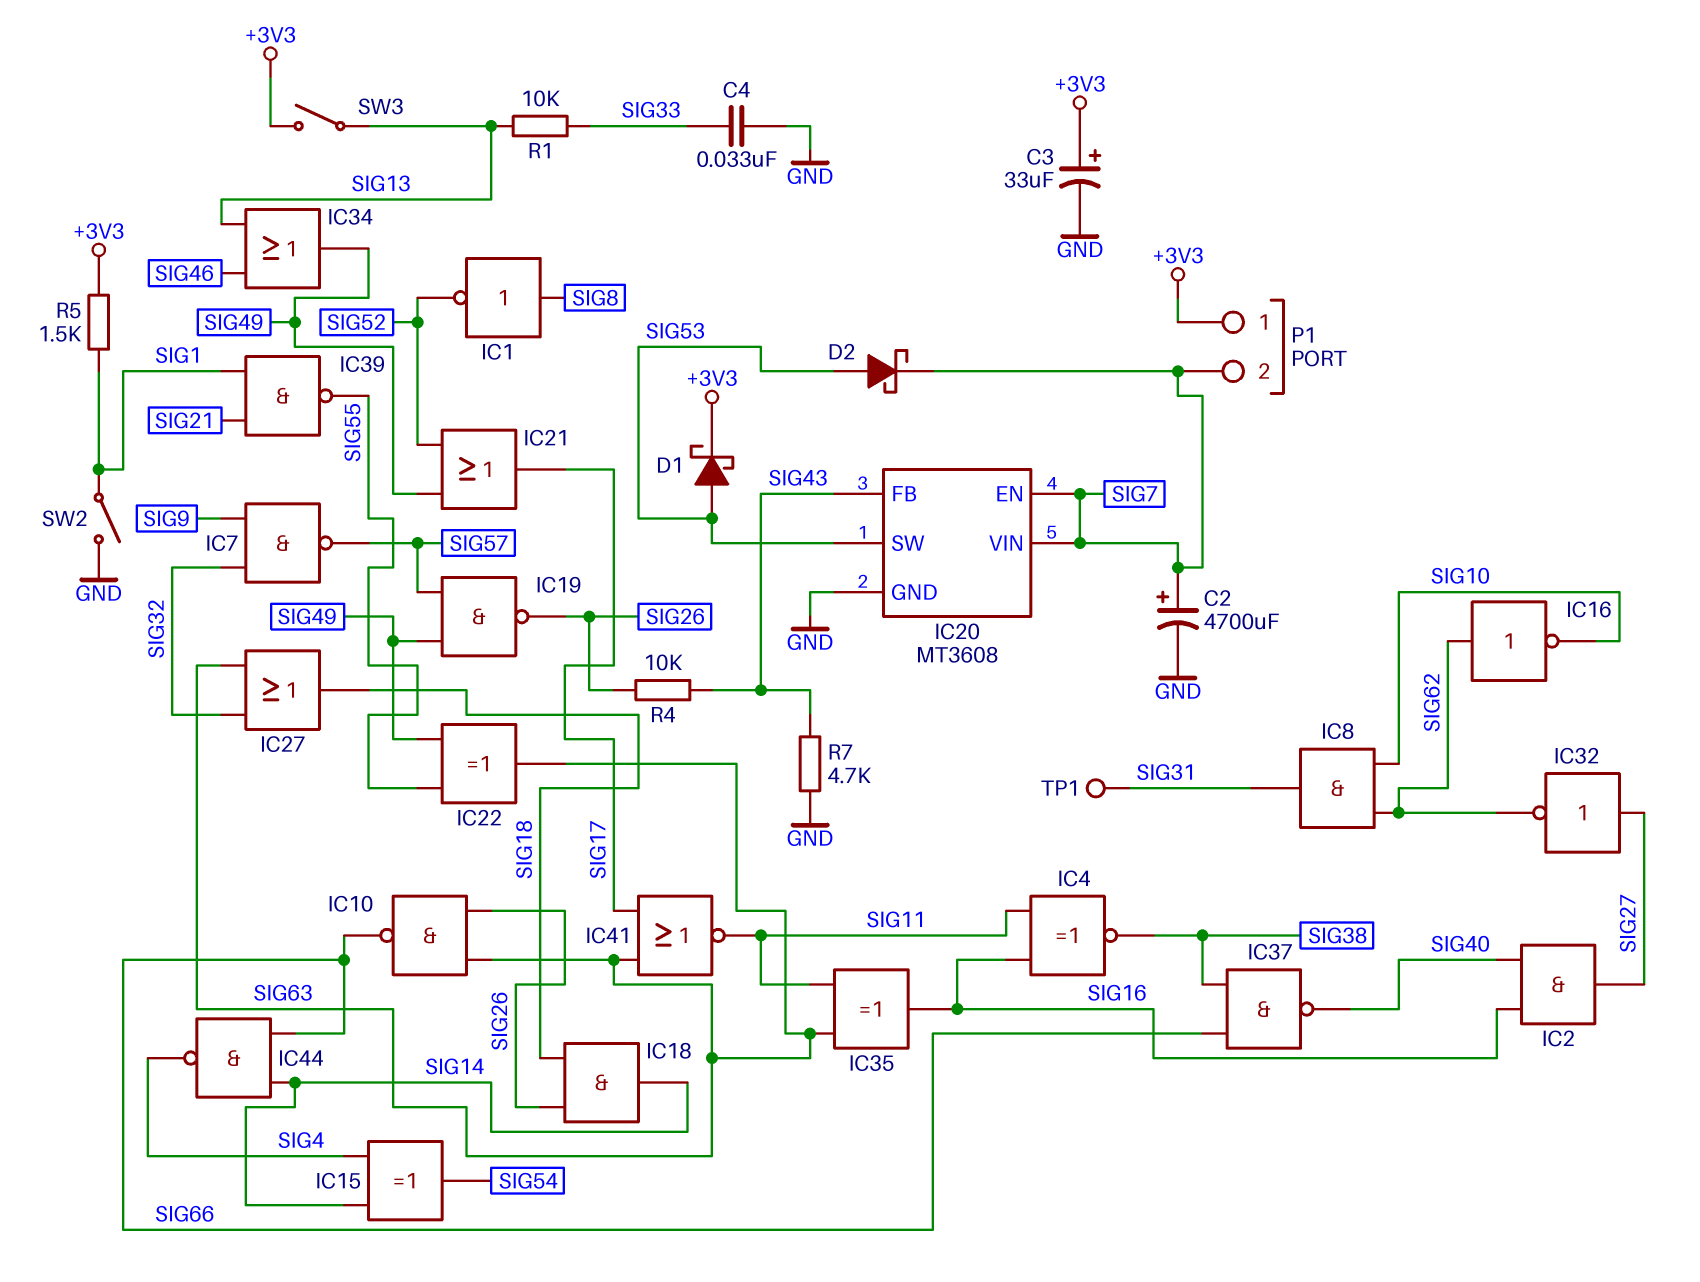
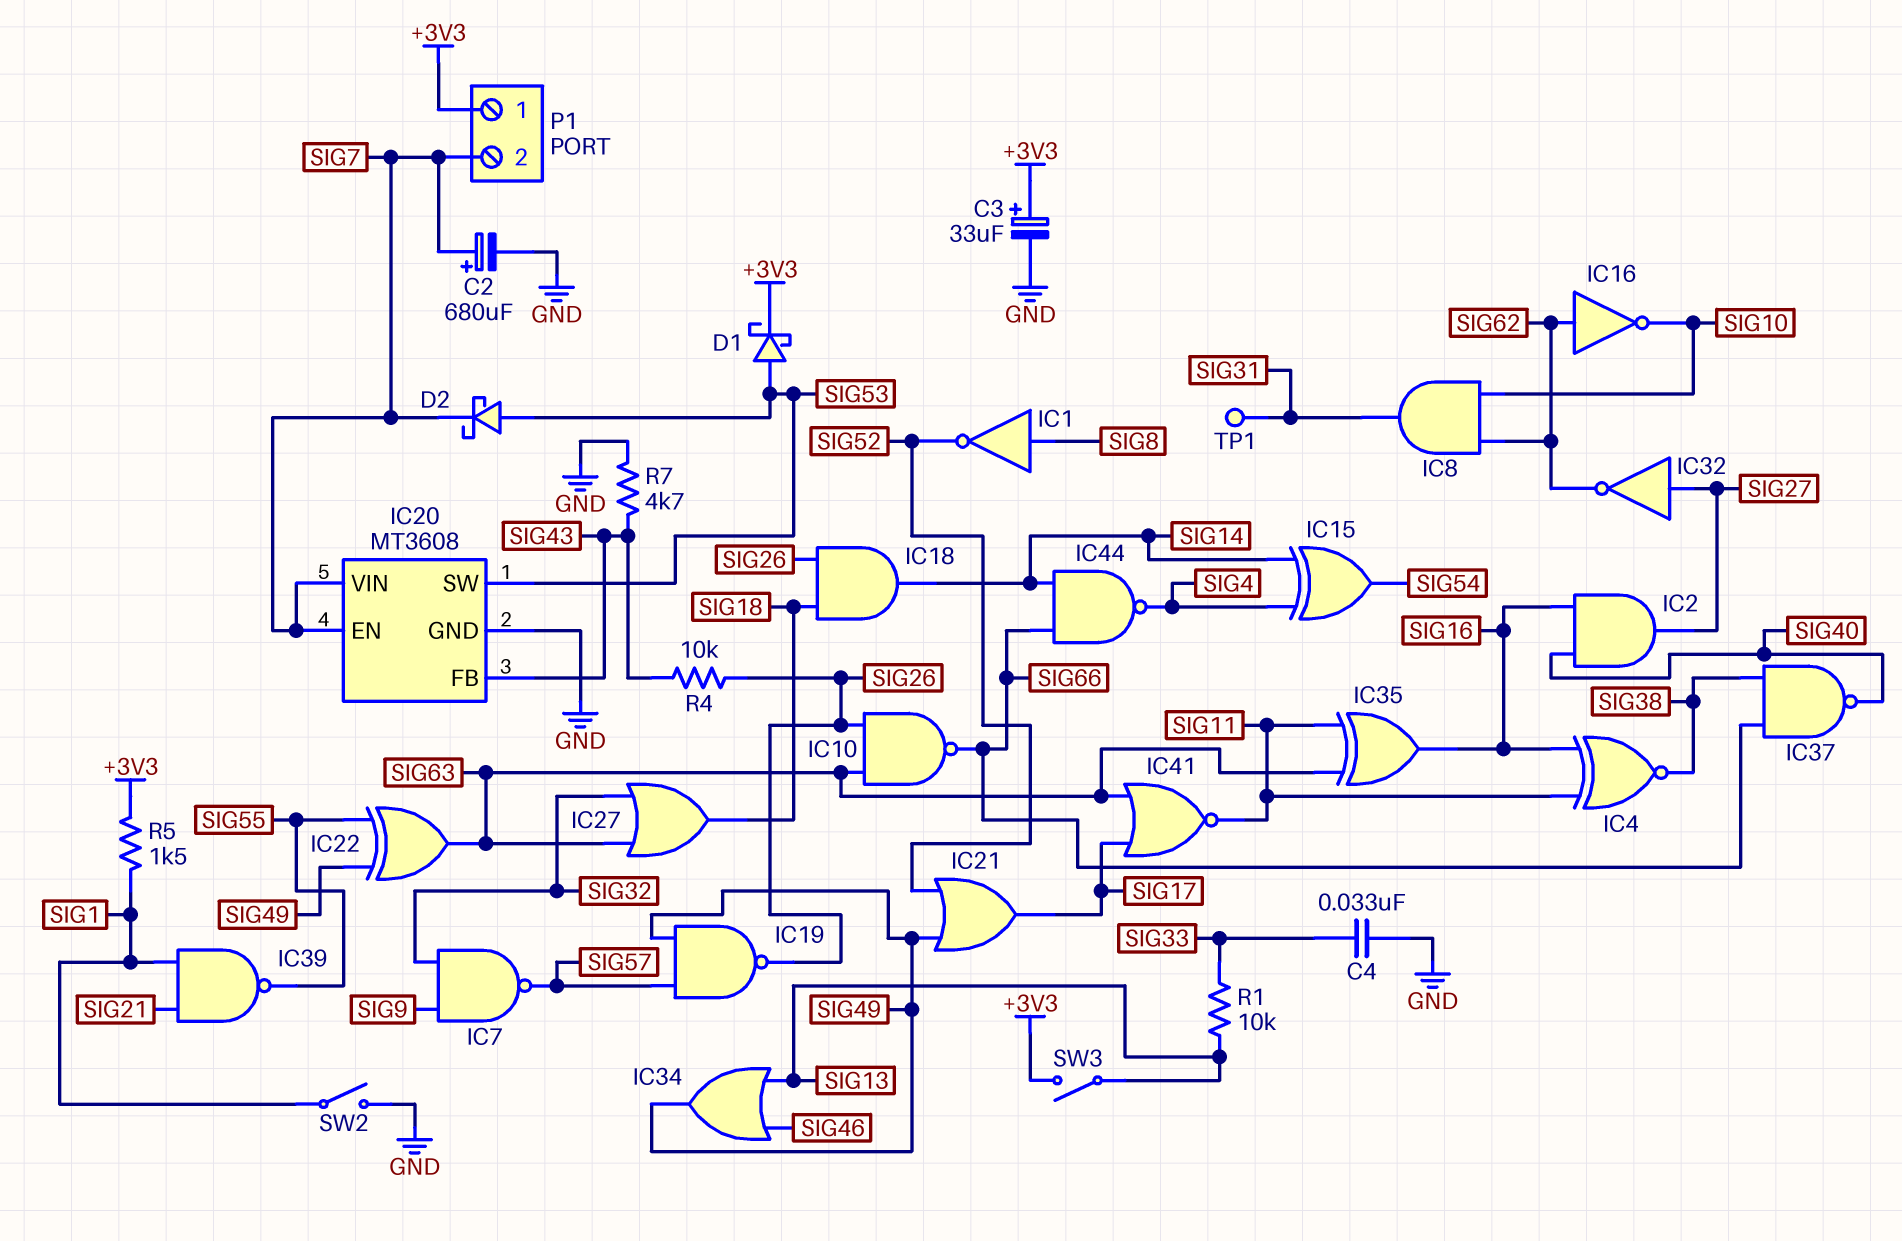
C2: 4700uF (plus SIG7, minus GND) -> 680uF (plus SIG7, minus GND)

